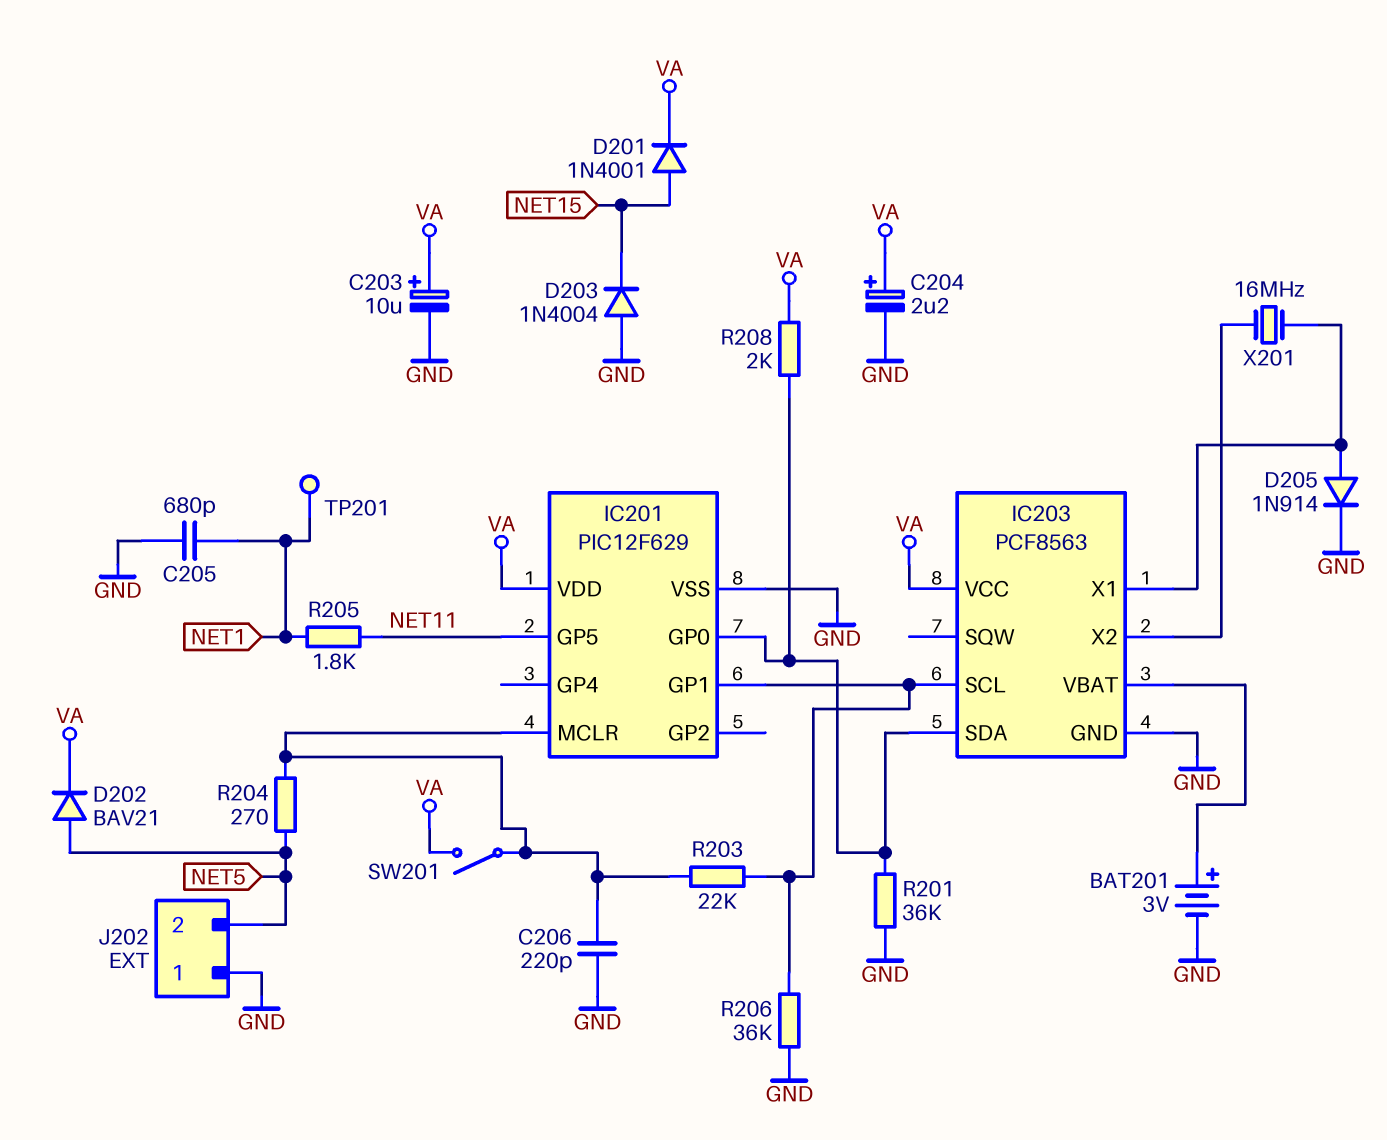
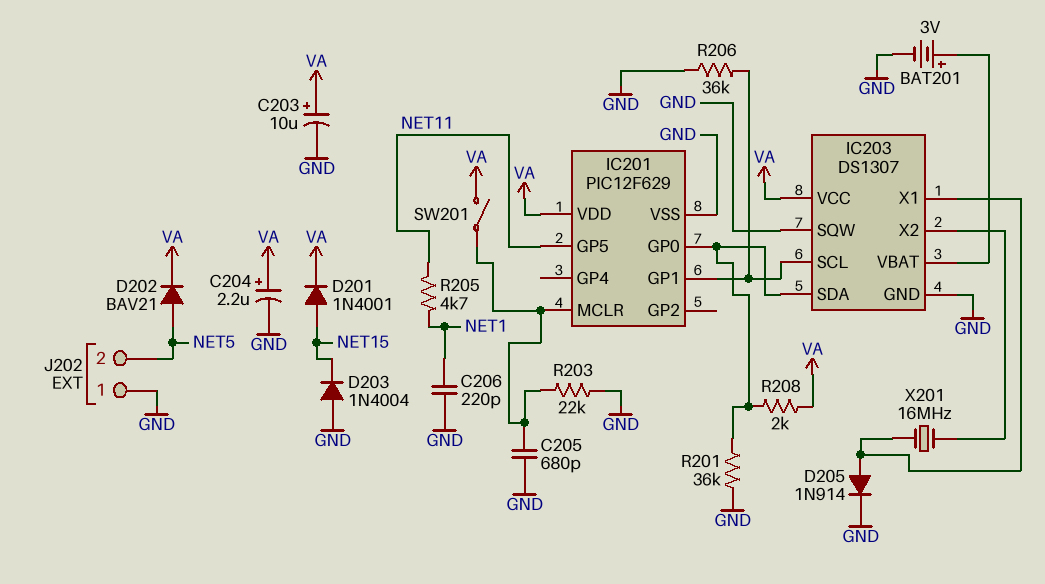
C205: 680pF (GND, NET1) -> 680pF (GND, IC201/MCLR)
C206: 220pF (GND, IC201/MCLR) -> 220pF (GND, NET1)
IC203: PCF8563 -> DS1307
IC203 pin SQW: none -> GND
R203: 22k (IC201/GP1, IC201/MCLR) -> 22k (GND, IC201/MCLR)
R204: 270 (IC201/MCLR, NET5) -> none
R205: 1.8k (NET1, NET11) -> 4.7k (NET1, NET11)
TP201: test point (NET1) -> none

